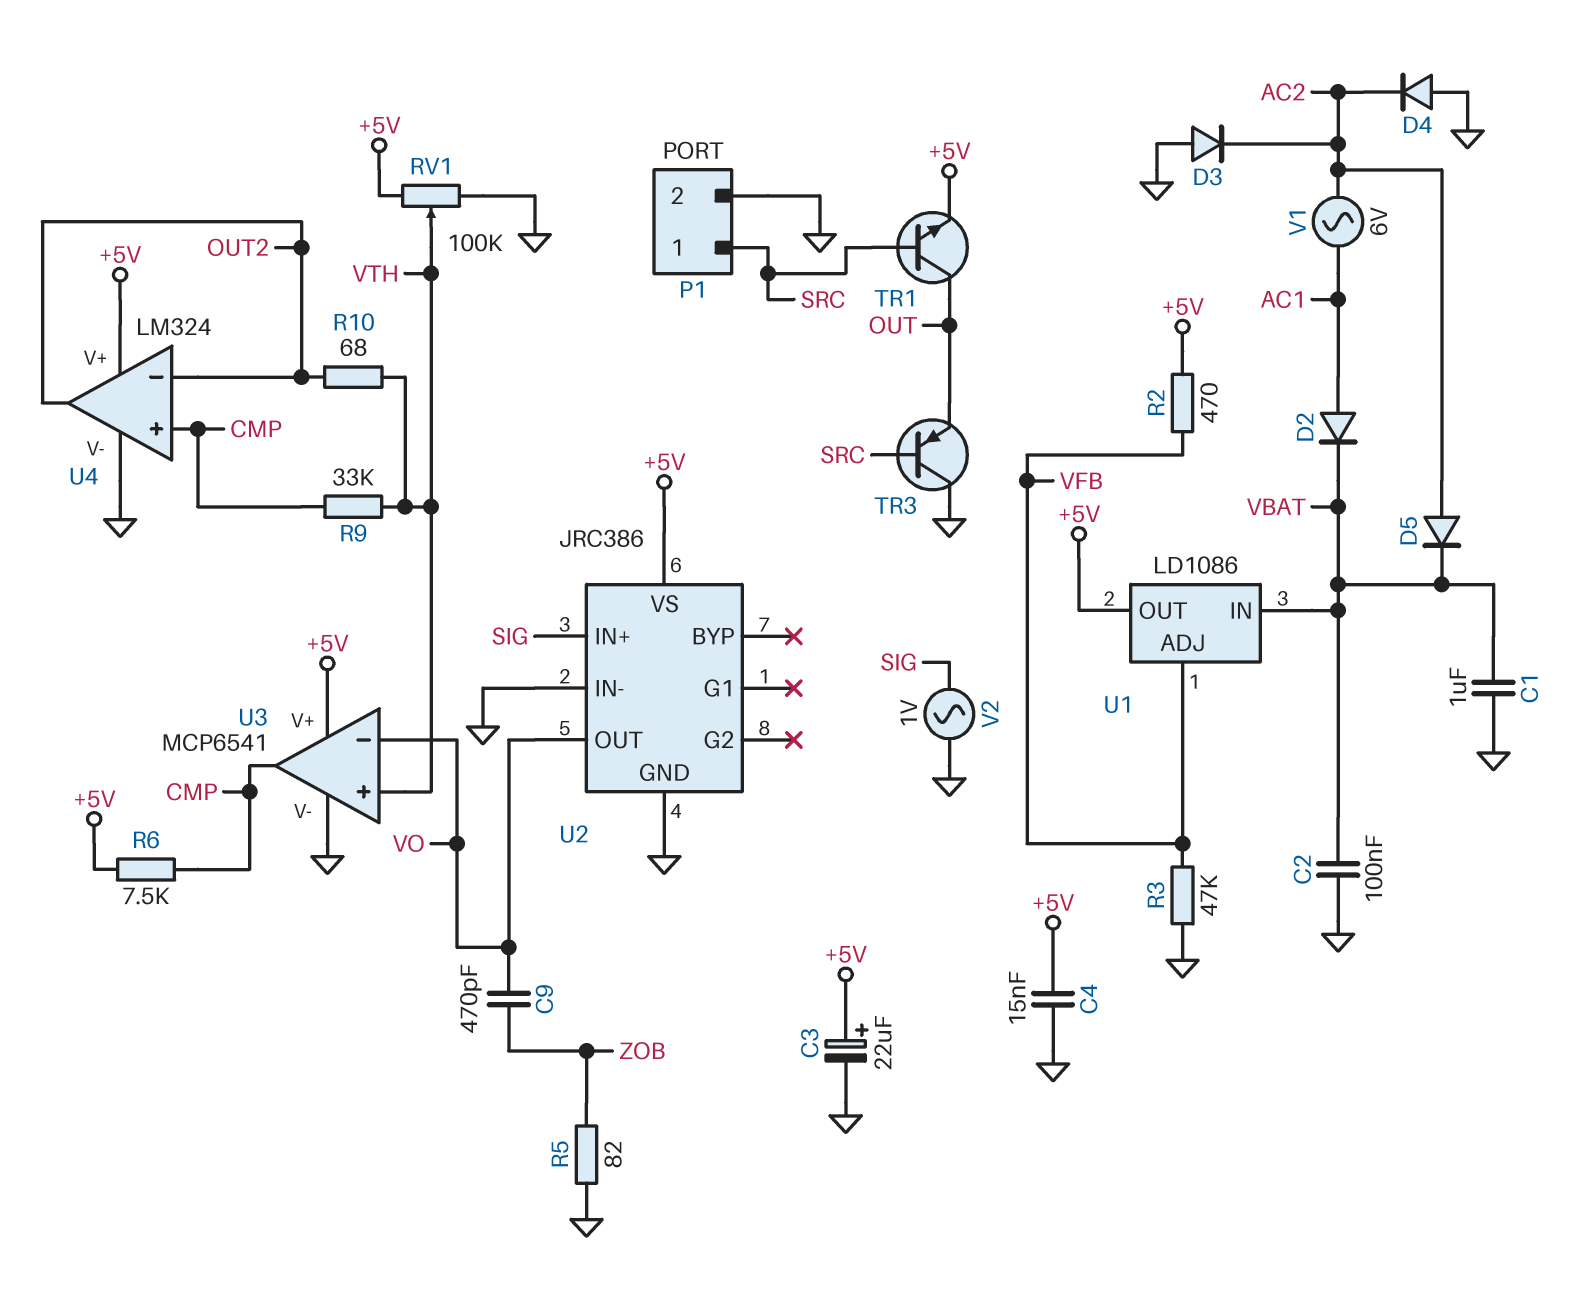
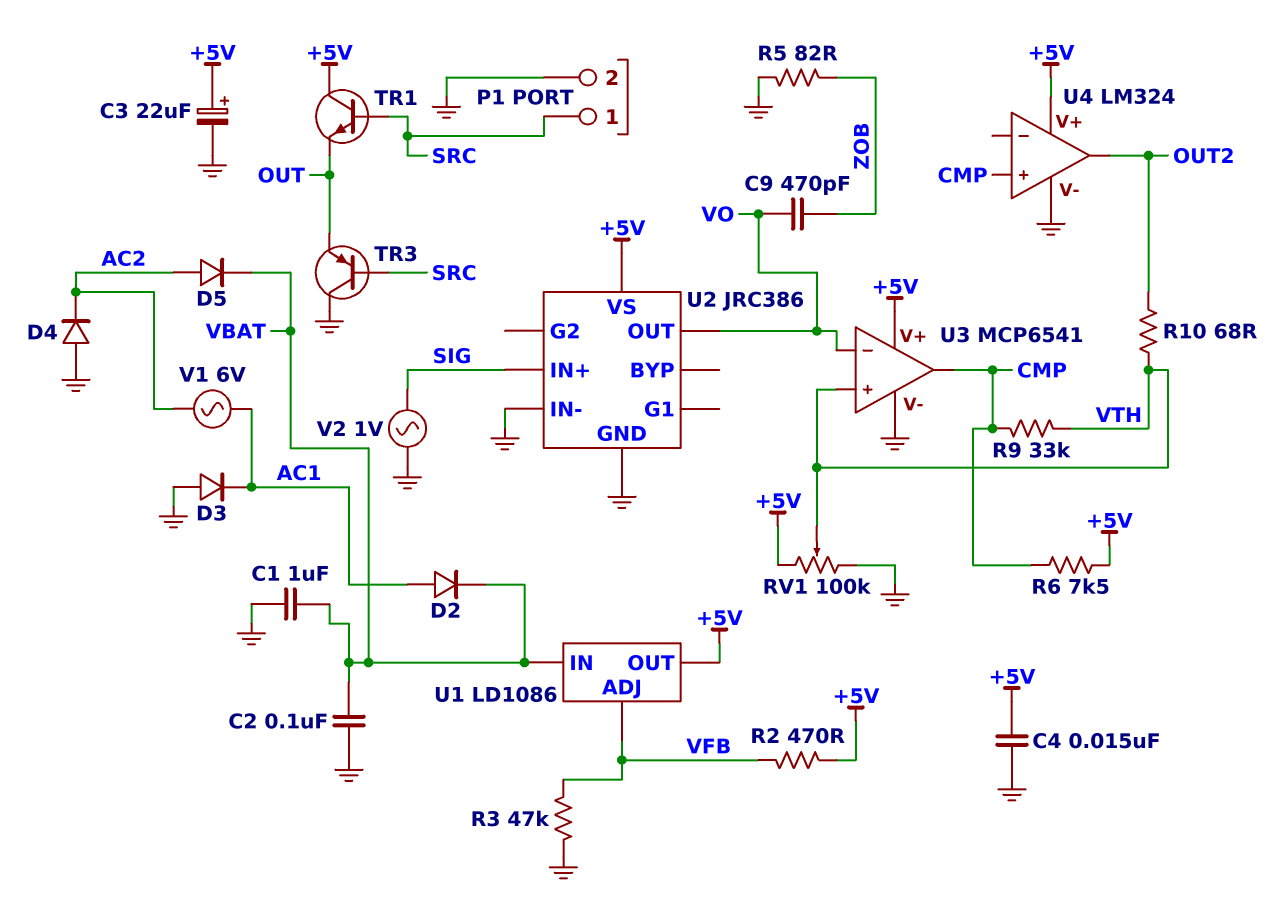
D3: diode (A GND, K AC2) -> diode (A GND, K AC1)
TR1: NPN (B SRC, C OUT, E +5V) -> NPN (B SRC, C +5V, E OUT)
U4 pin in-: OUT2 -> none

